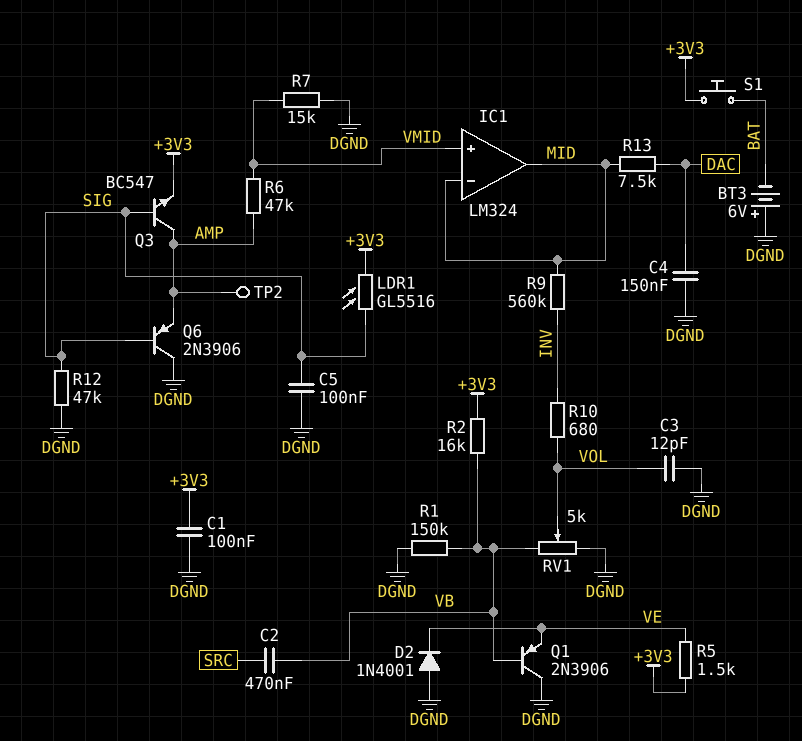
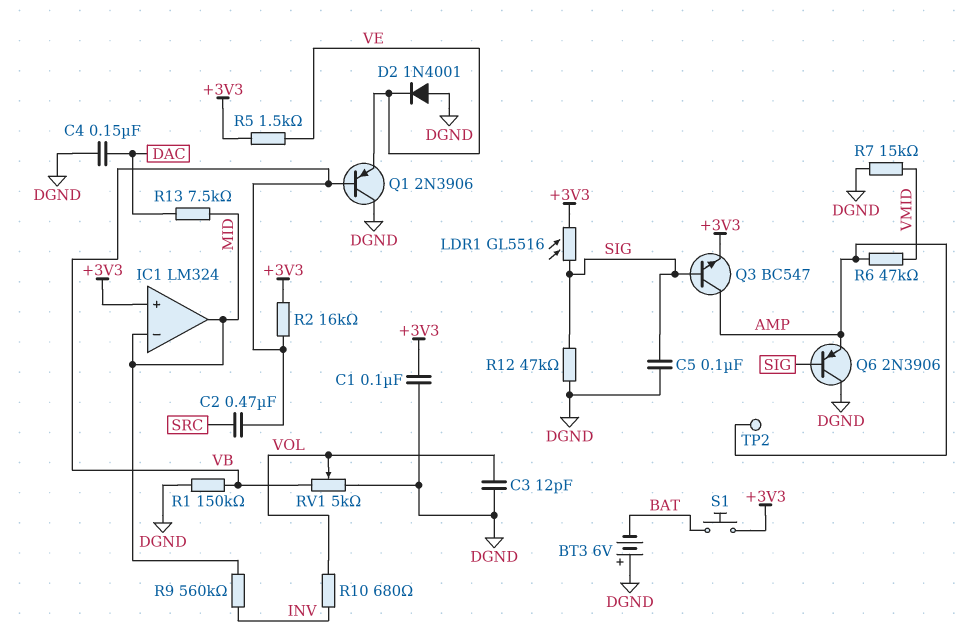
IC1 pin in+: VMID -> +3V3

